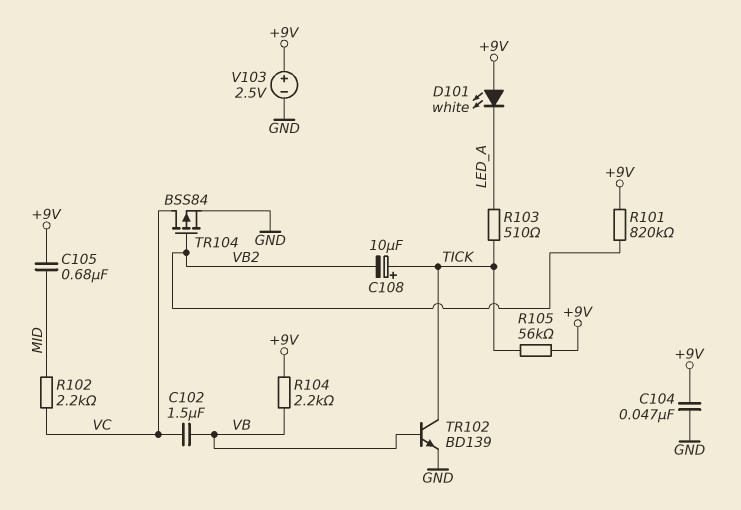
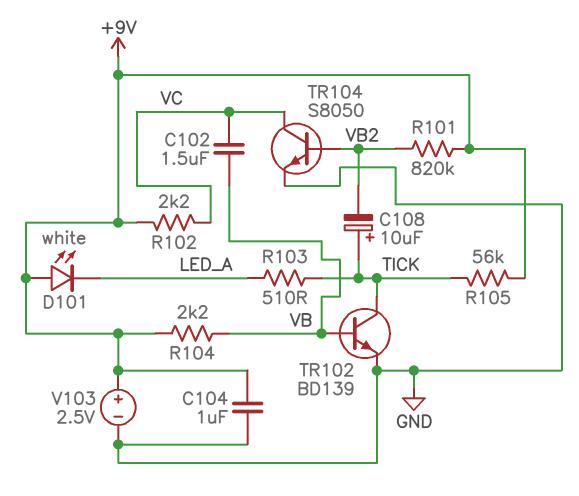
C104: 47nF (+9V, GND) -> 1uF (+9V, GND)
C105: 680nF (+9V, MID) -> none
R102: 2.2k (MID, VC) -> 2.2k (+9V, VC)
TR104: PMOS BSS84 (G VB2, D VC, S GND) -> NPN S8050 (B VB2, C VC, E GND)

